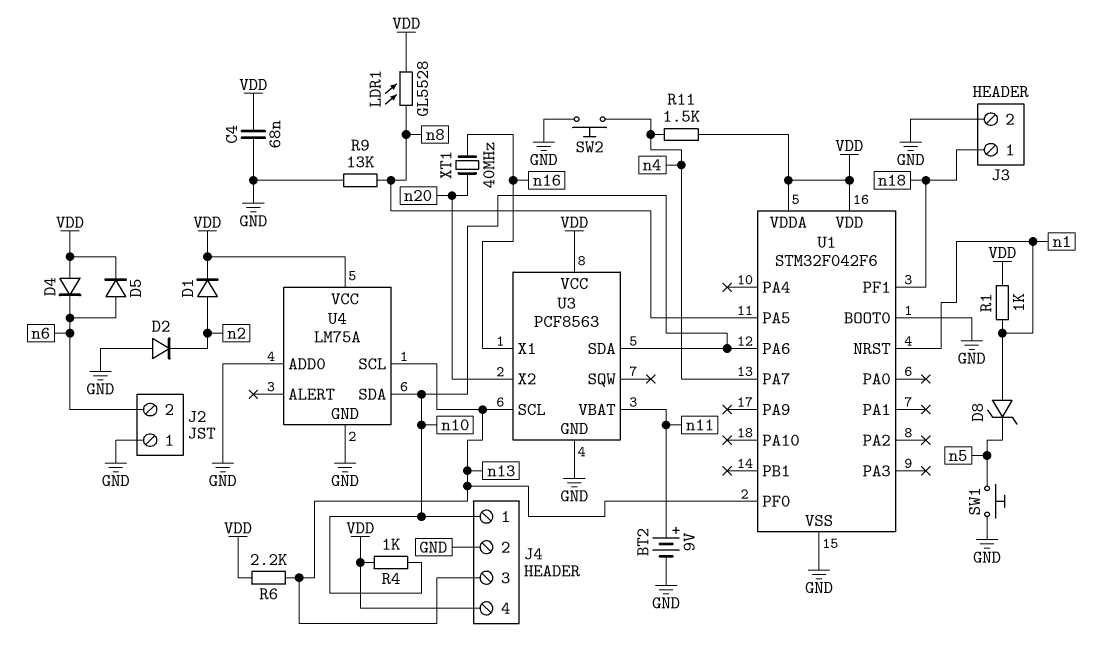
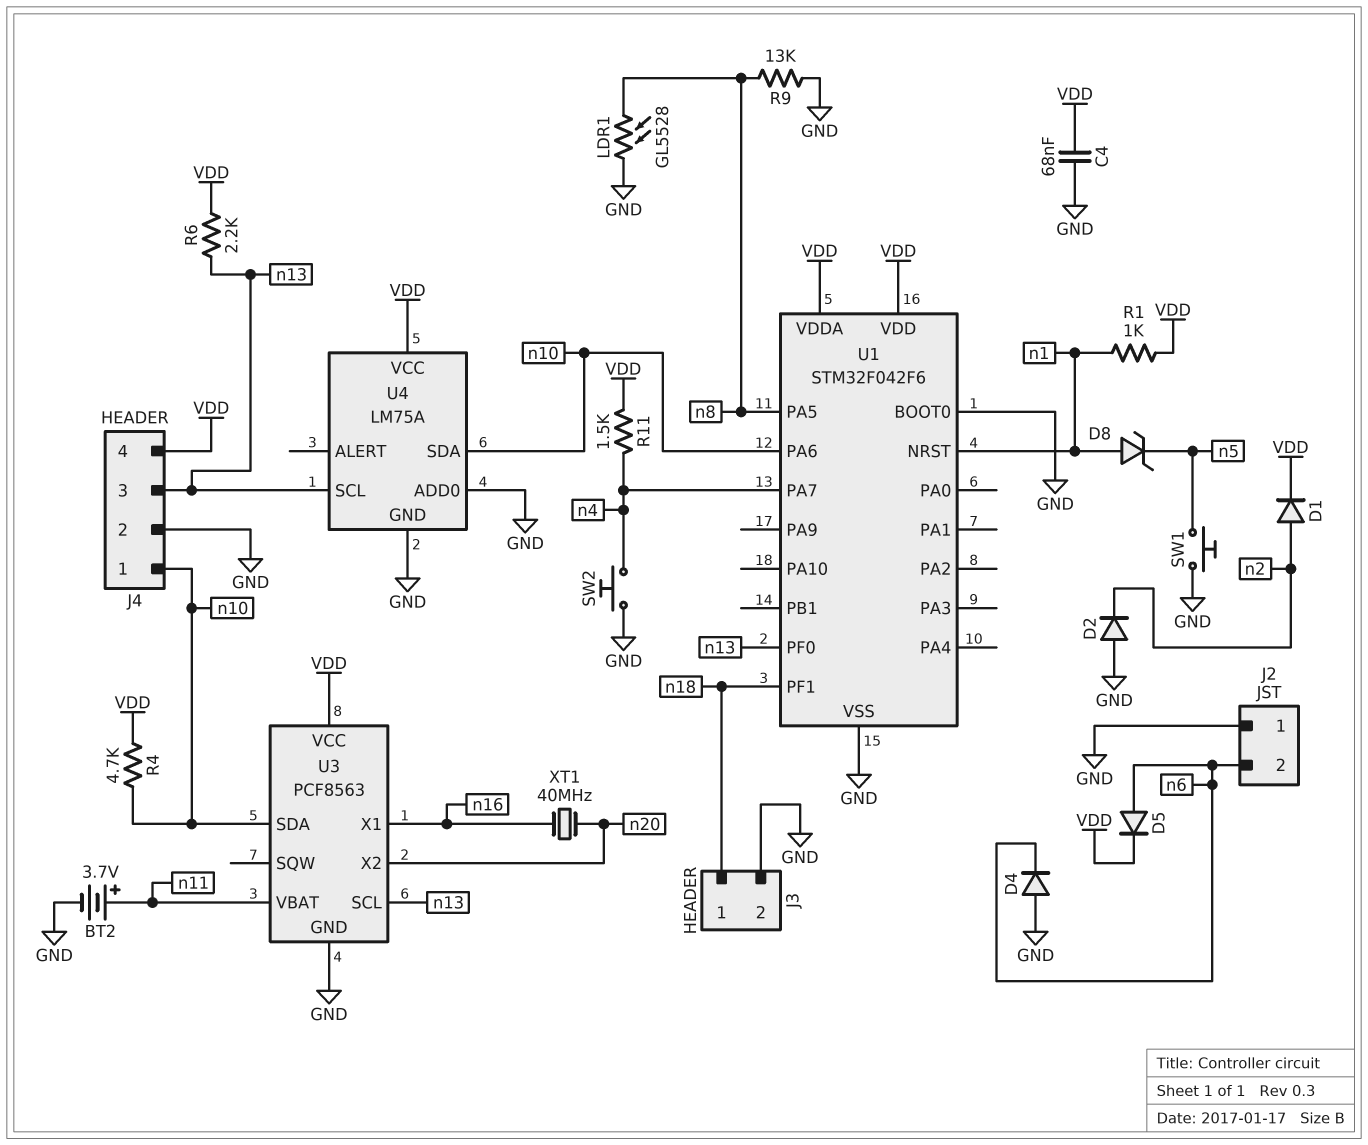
BT2: 9V (plus n11, minus GND) -> 3.7V (plus n11, minus GND)
D4: diode (A VDD, K n6) -> diode (A GND, K n6)
LDR1: GL5528 (VDD, n8) -> GL5528 (GND, n8)
R4: 1k (VDD, n10) -> 4.7k (VDD, n10)

